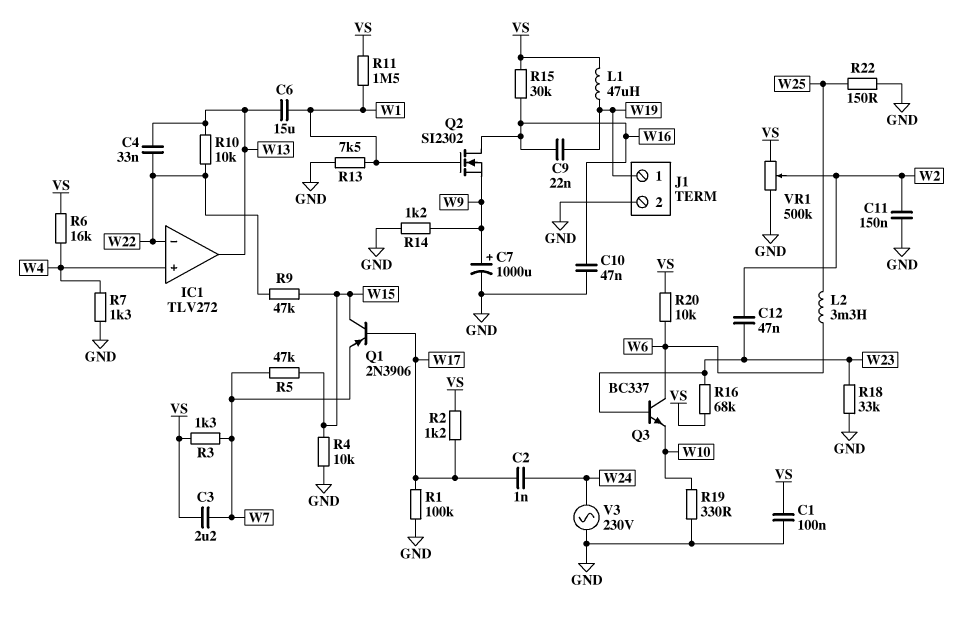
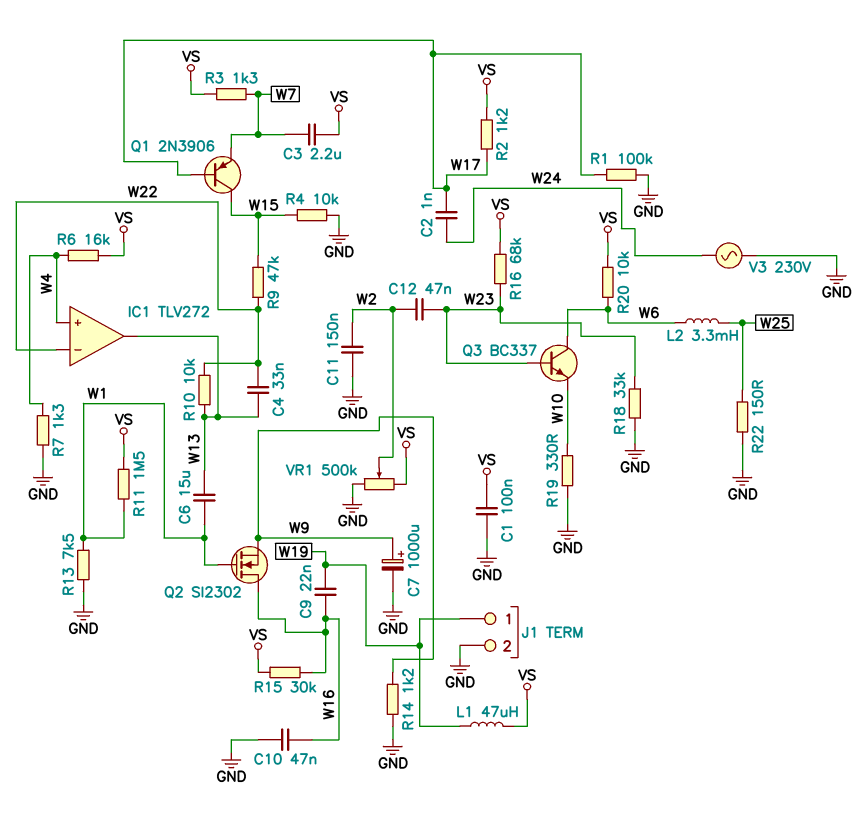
R5: 47k (W7, W15) -> none

